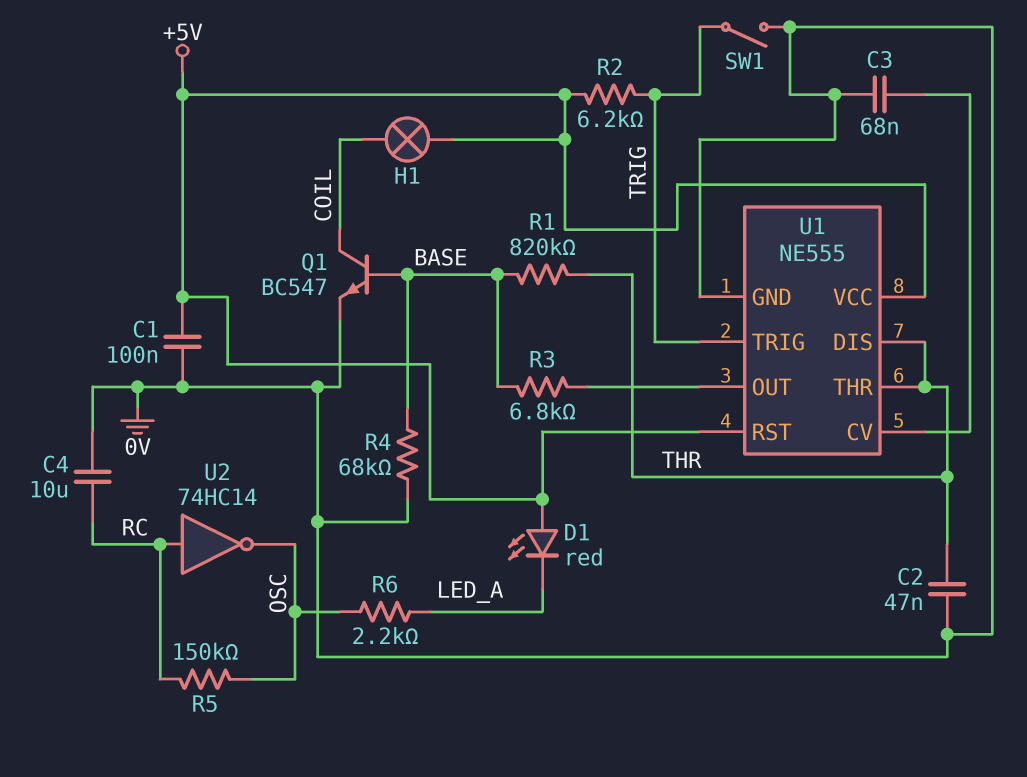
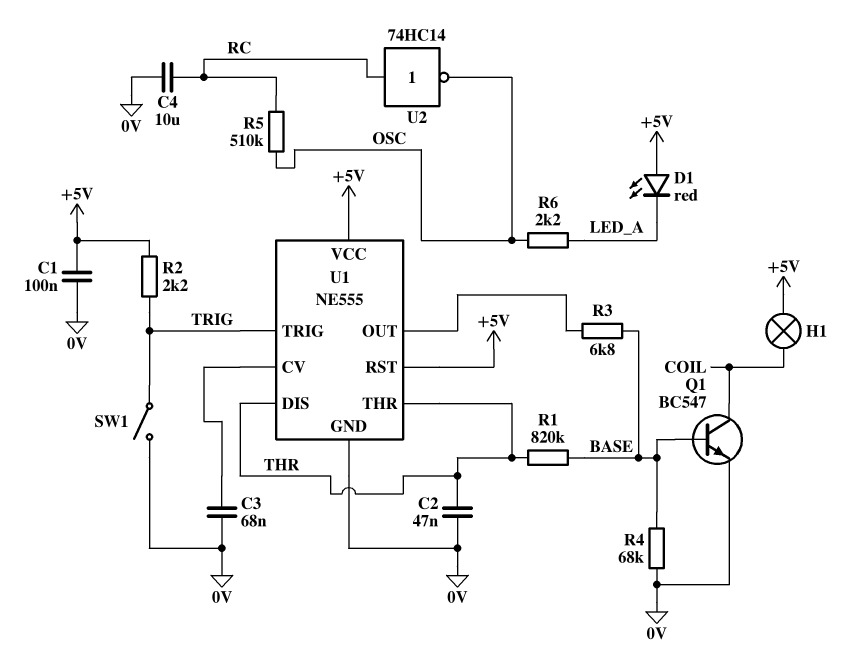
R2: 6.2k (+5V, TRIG) -> 2.2k (+5V, TRIG)
R5: 150k (OSC, RC) -> 510k (OSC, RC)

